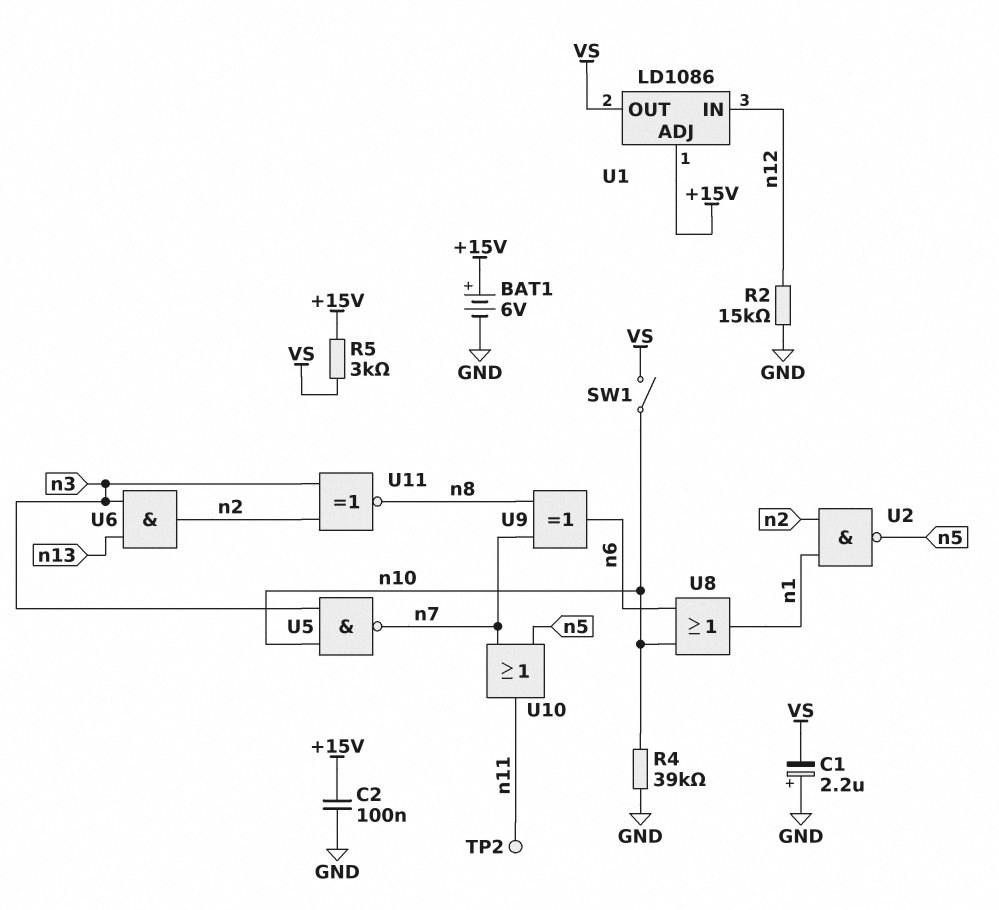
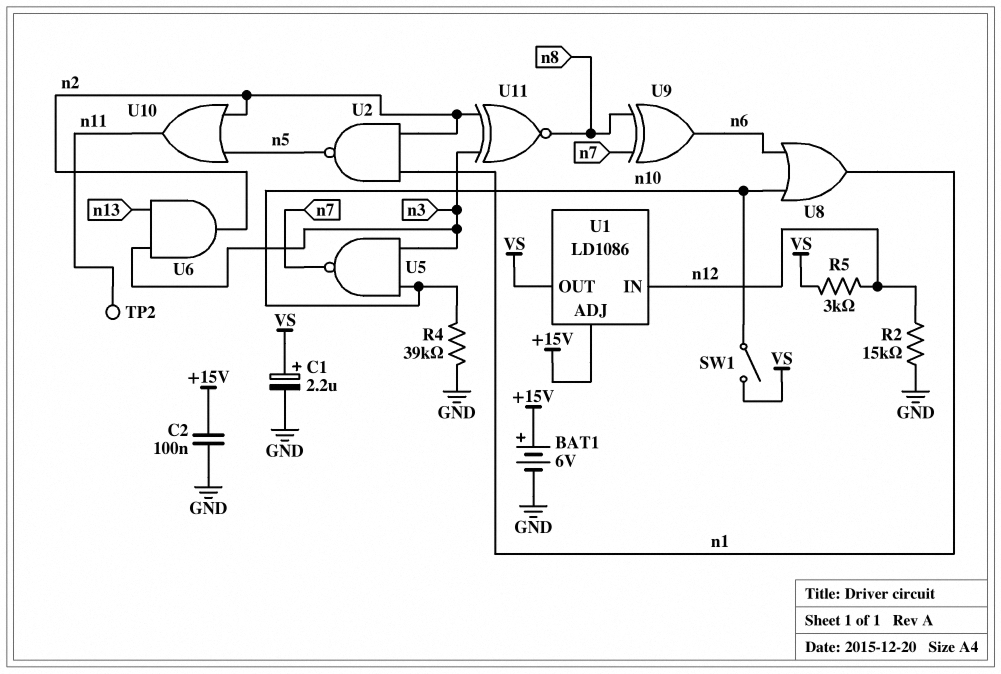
C1: 2.2uF (plus GND, minus VS) -> 2.2uF (plus VS, minus GND)
R5: 3k (+15V, VS) -> 3k (VS, n12)
U10: OR (in n5, in n7, out n11) -> OR (in n2, in n5, out n11)

